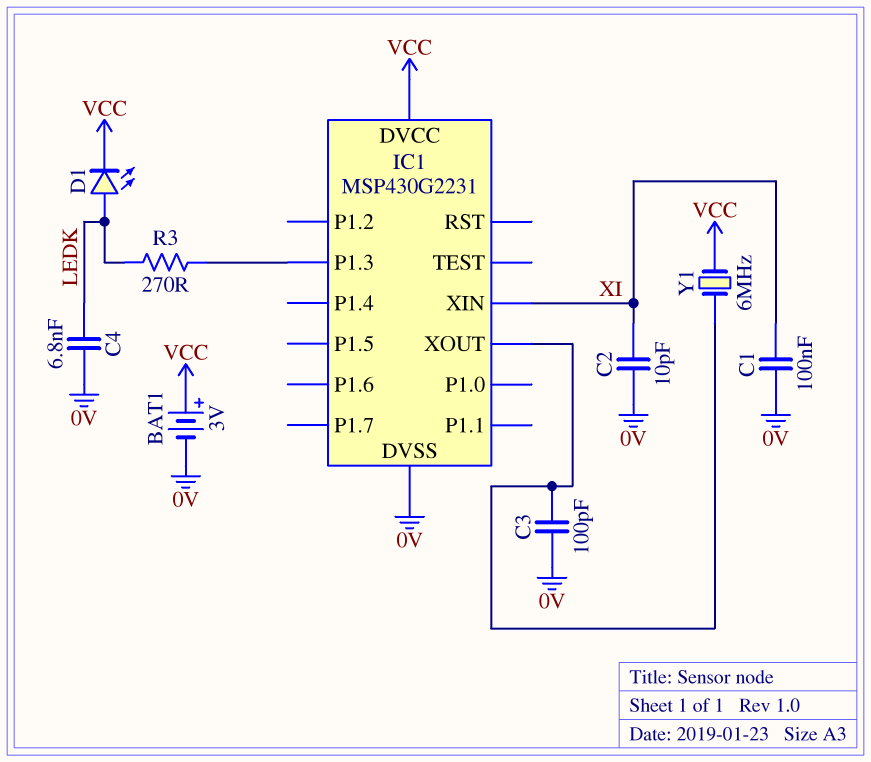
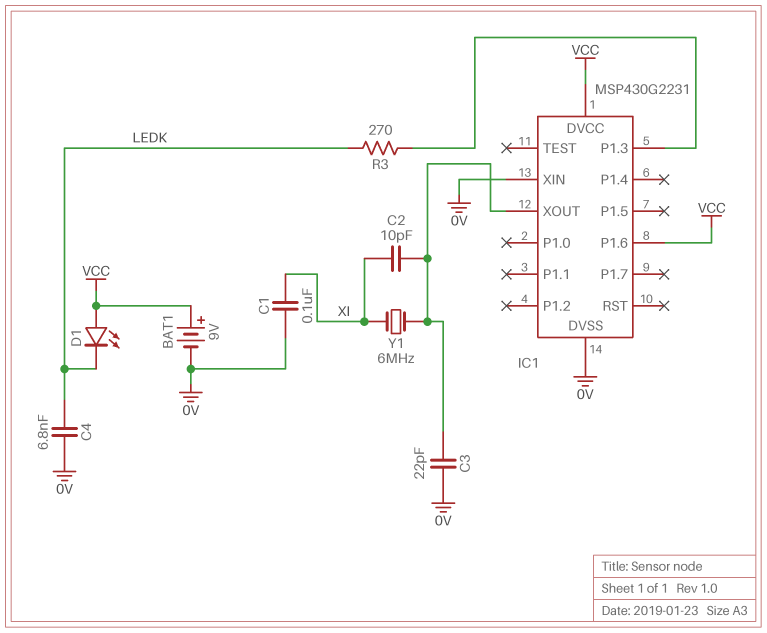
BAT1: 3V (plus VCC, minus 0V) -> 9V (plus VCC, minus 0V)
C2: 10pF (0V, XI) -> 10pF (IC1/XOUT, XI)
C3: 100pF (0V, IC1/XOUT) -> 22pF (0V, IC1/XOUT)
D1: LED (A LEDK, K VCC) -> LED (A VCC, K LEDK)
IC1 pin P1.6: none -> VCC
IC1 pin XIN: XI -> 0V
Y1: 6MHz (IC1/XOUT, VCC) -> 6MHz (IC1/XOUT, XI)

